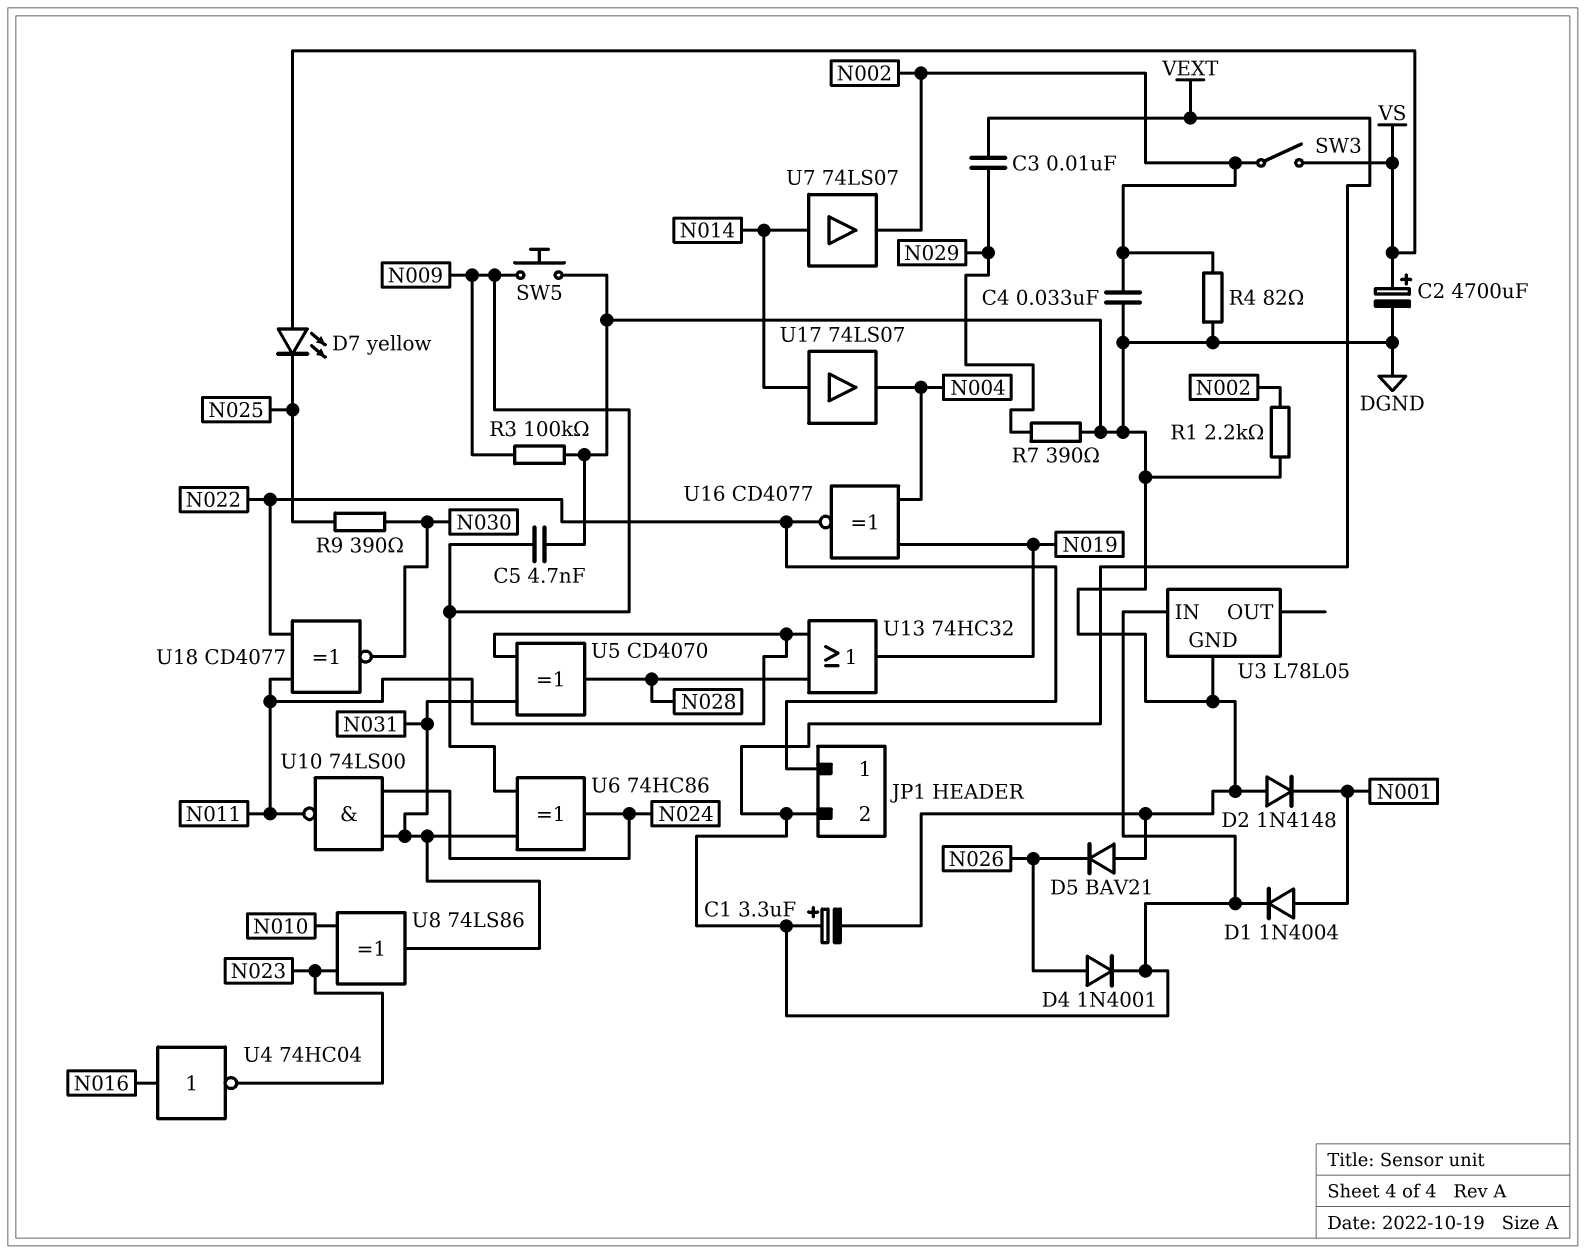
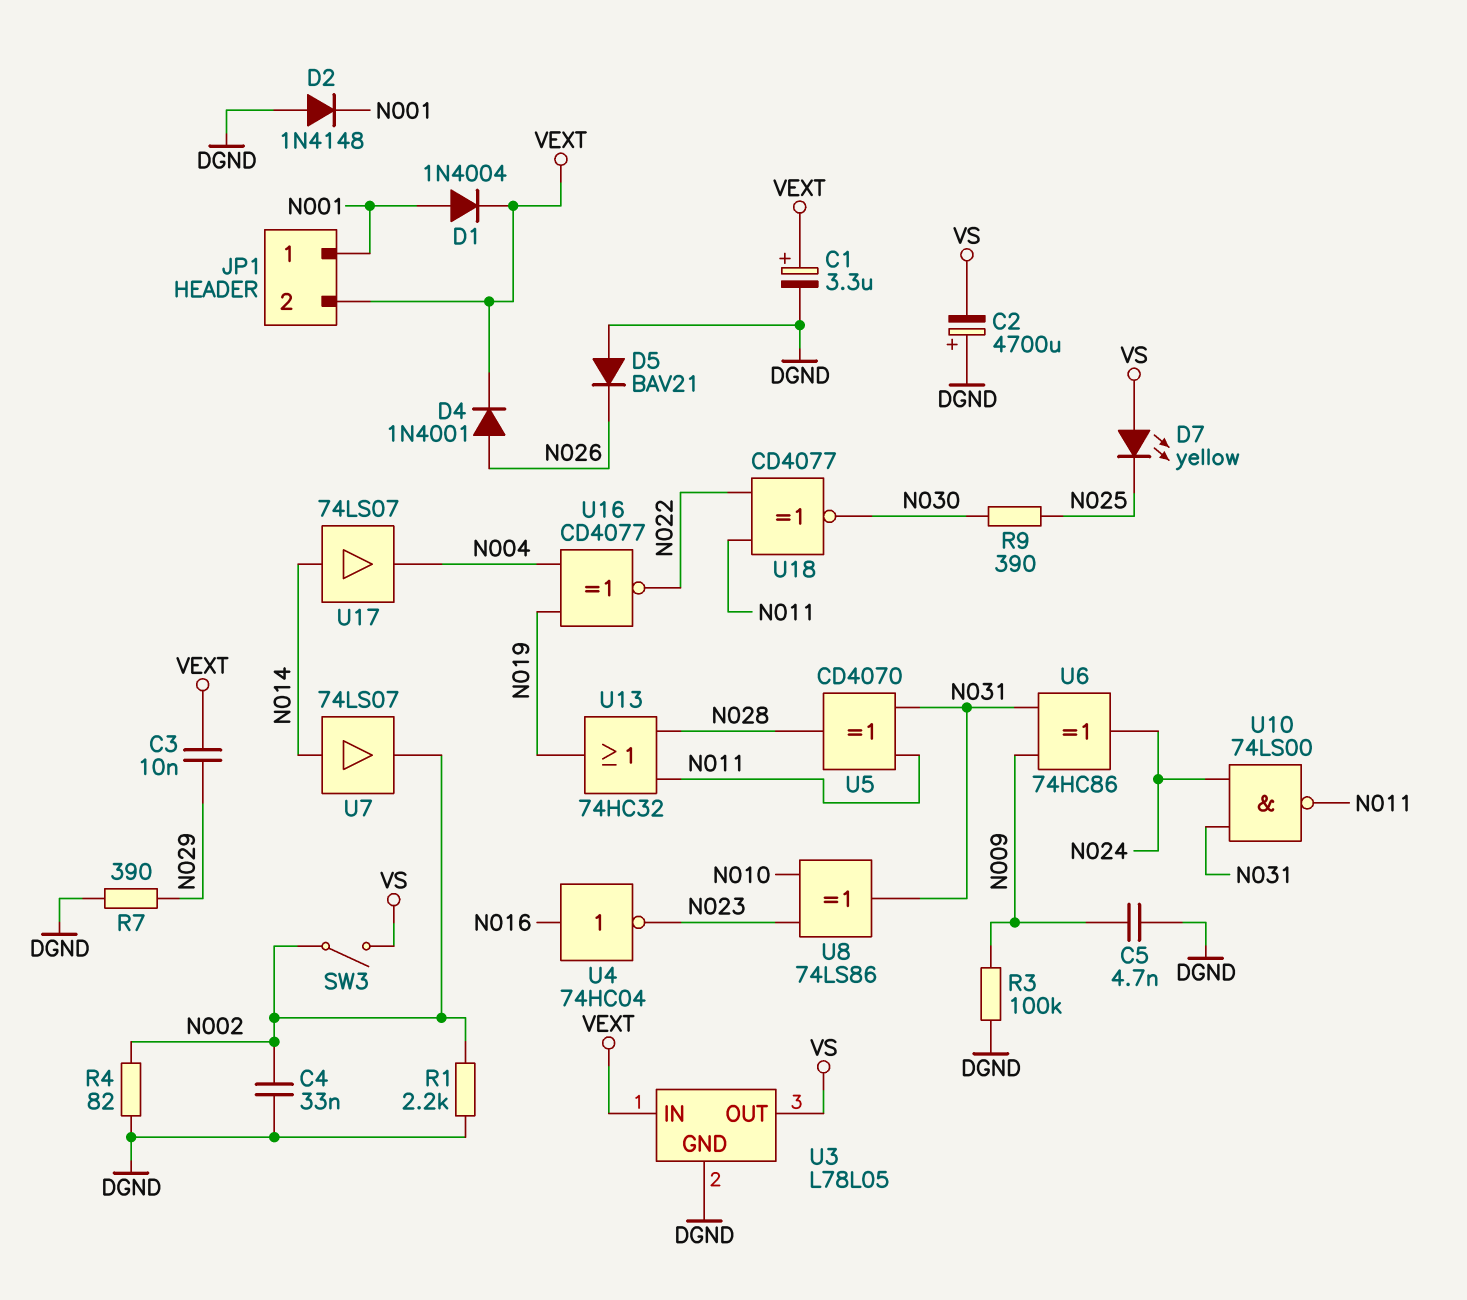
C2: 4700uF (plus VS, minus DGND) -> 4700uF (plus DGND, minus VS)
JP1 pin 1: N022 -> N001
SW5: button (DGND, N009) -> none
U3 pin OUT: none -> VS

